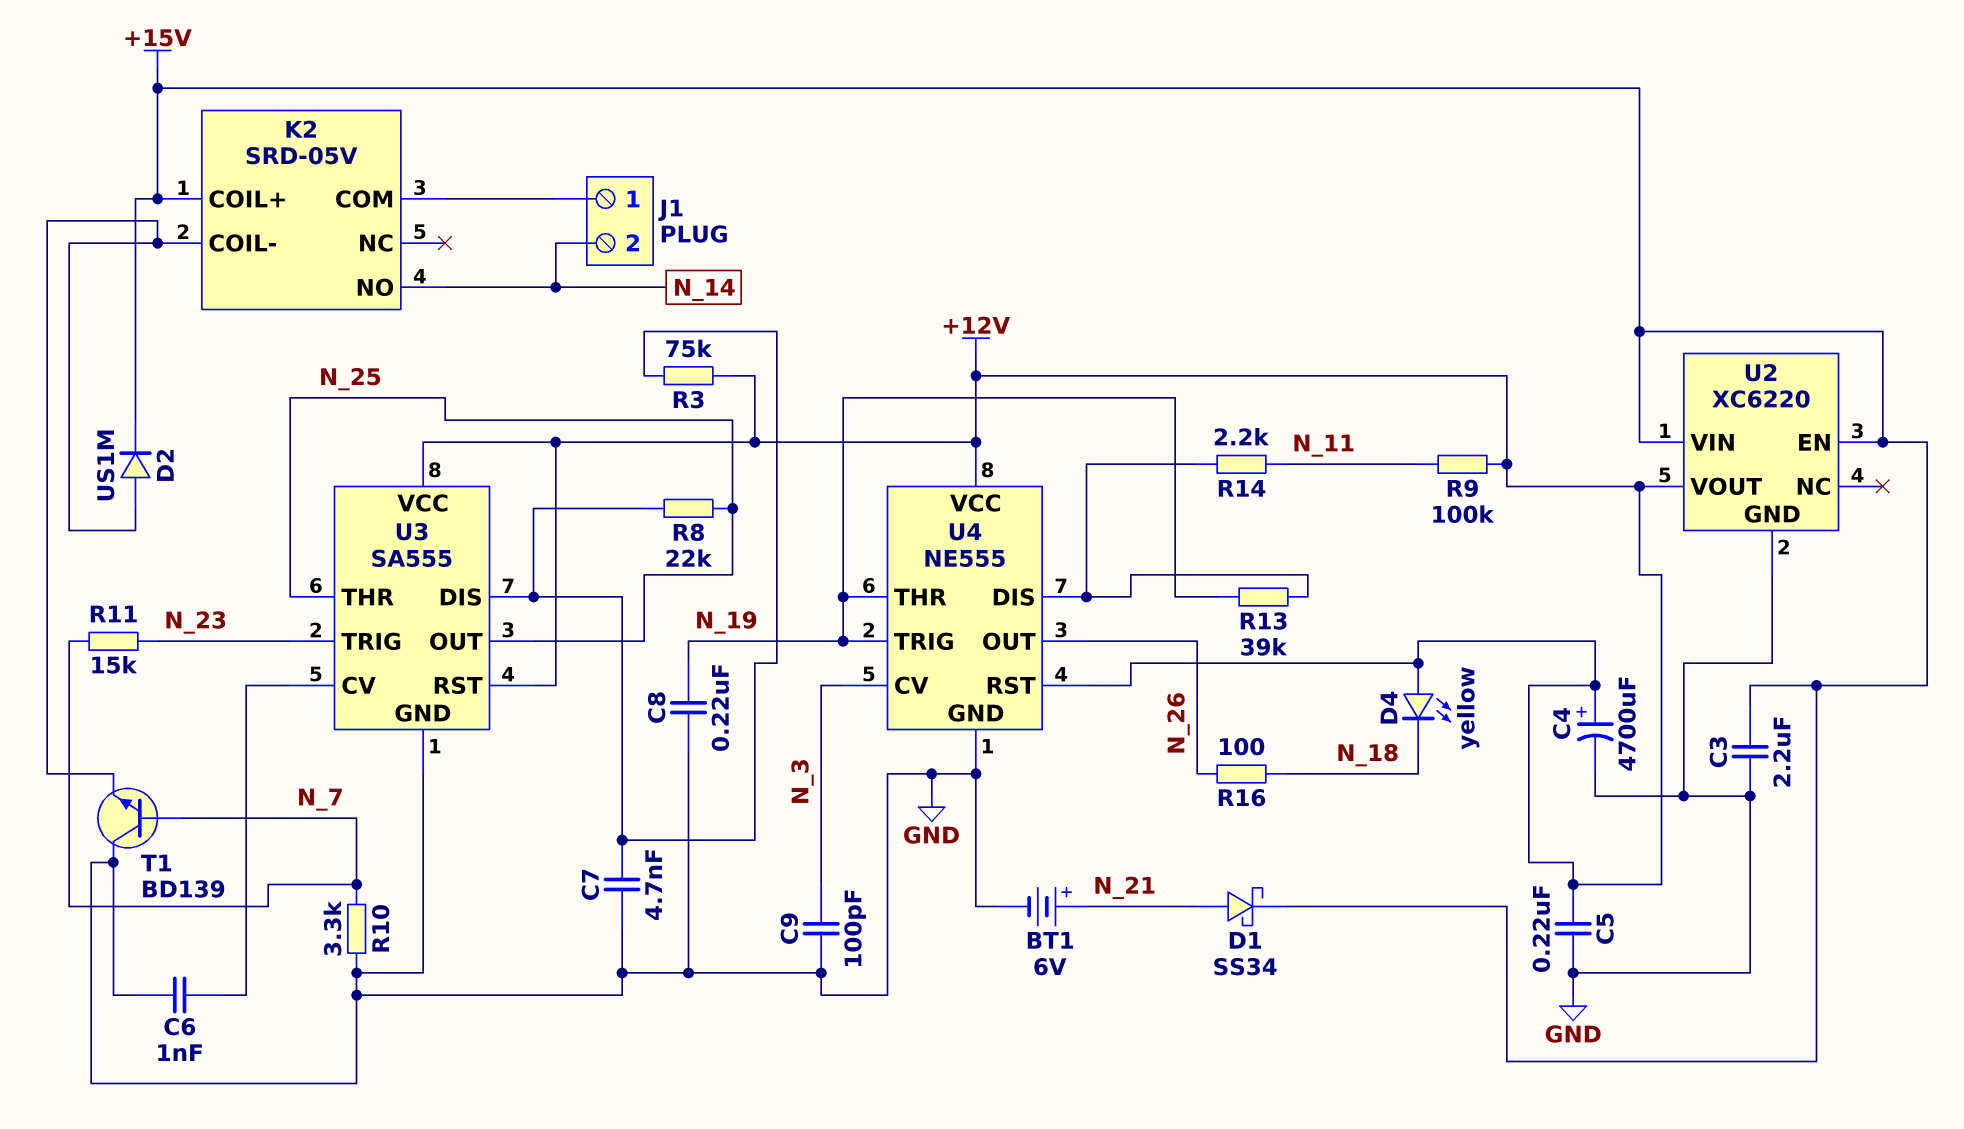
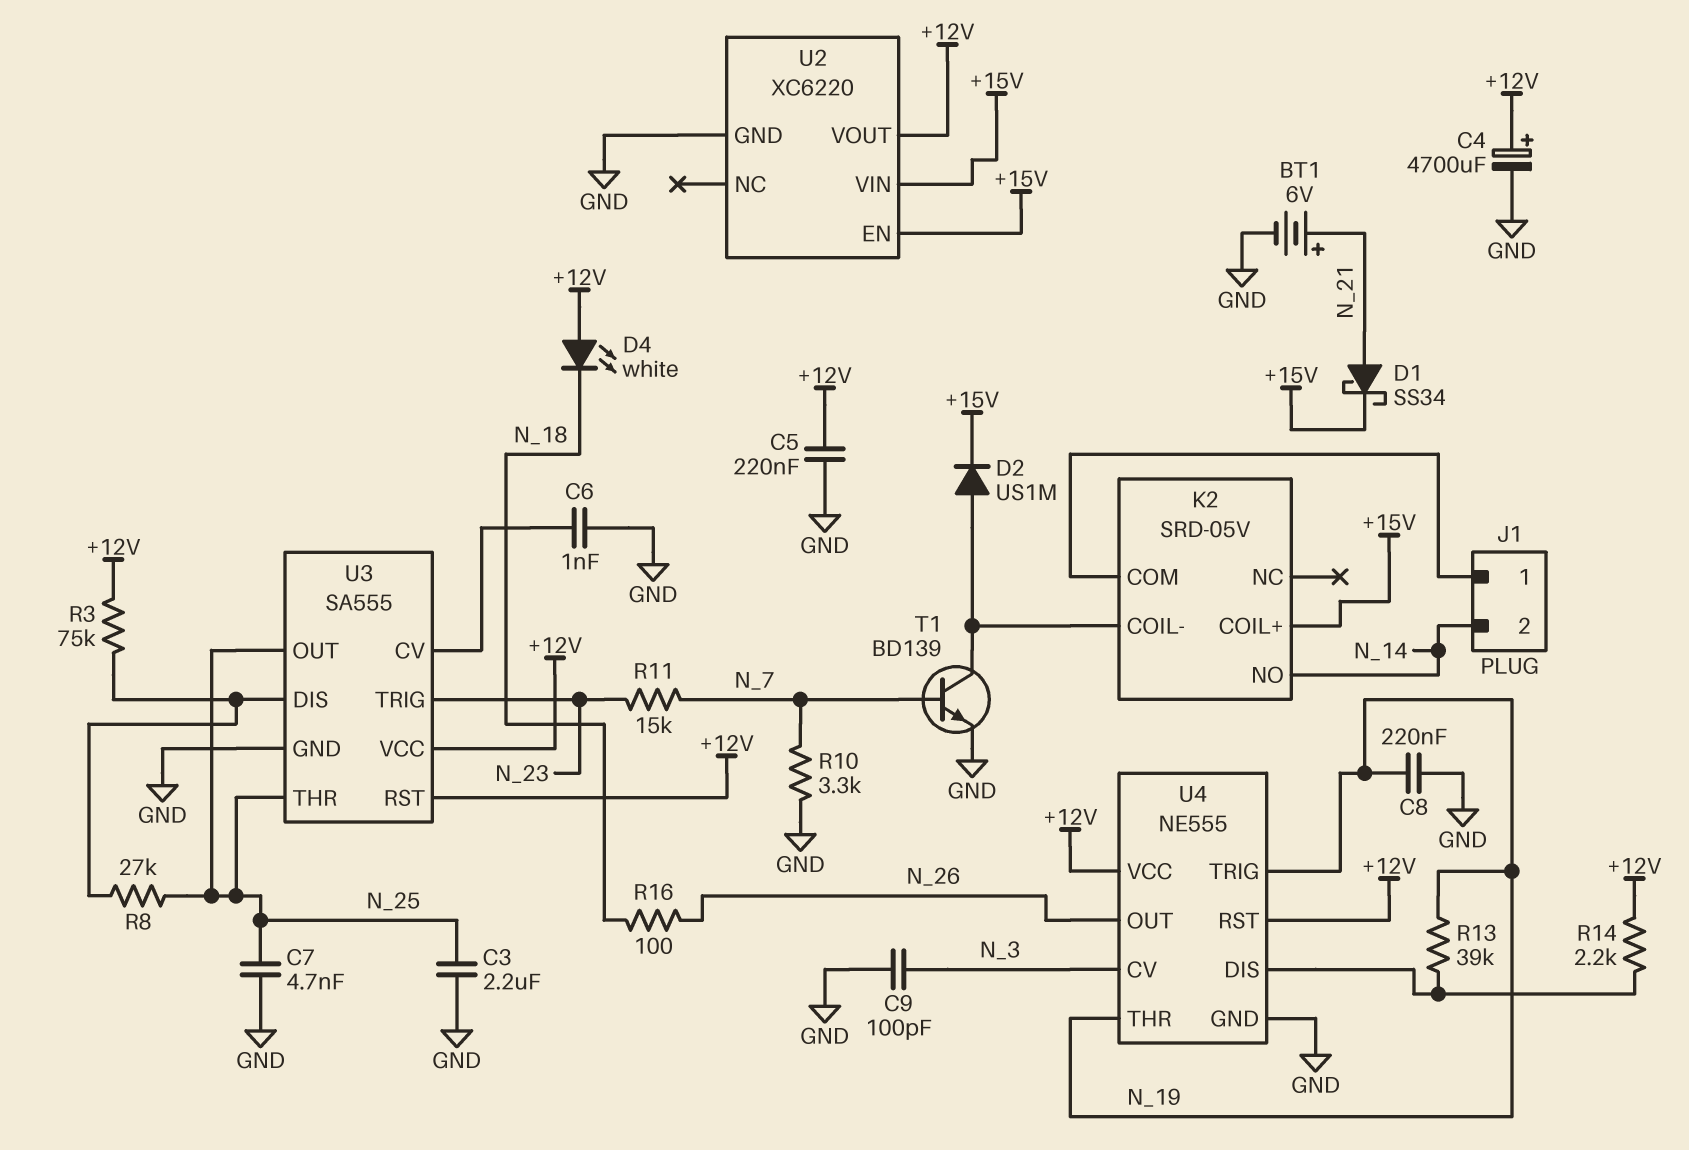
C3: 2.2uF (+15V, GND) -> 2.2uF (GND, N_25)
C7: 4.7nF (GND, U3/DIS) -> 4.7nF (GND, N_25)
D4: LED yellow (A +12V, K N_18) -> LED white (A +12V, K N_18)
R8: 22k (N_25, U3/DIS) -> 27k (N_25, U3/DIS)
R9: 100k (+12V, N_11) -> none
R14: 2.2k (N_11, U4/DIS) -> 2.2k (+12V, U4/DIS)
T1: NPN BD139 (B N_7, C GND, E K2/COIL-) -> NPN BD139 (B N_7, C K2/COIL-, E GND)

